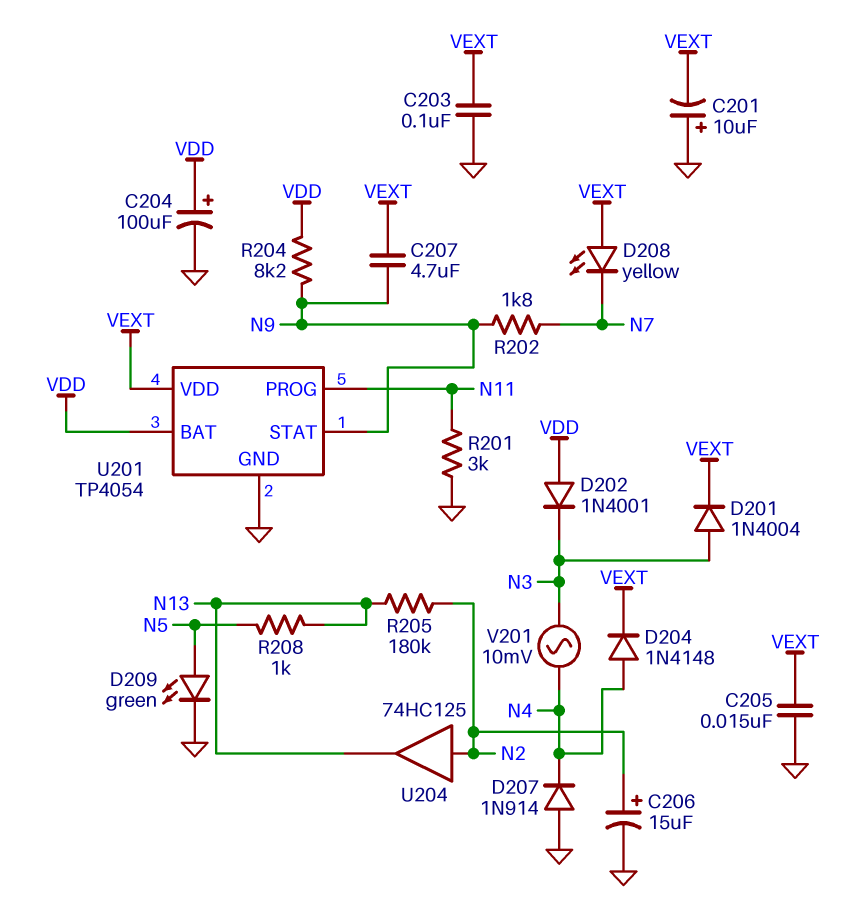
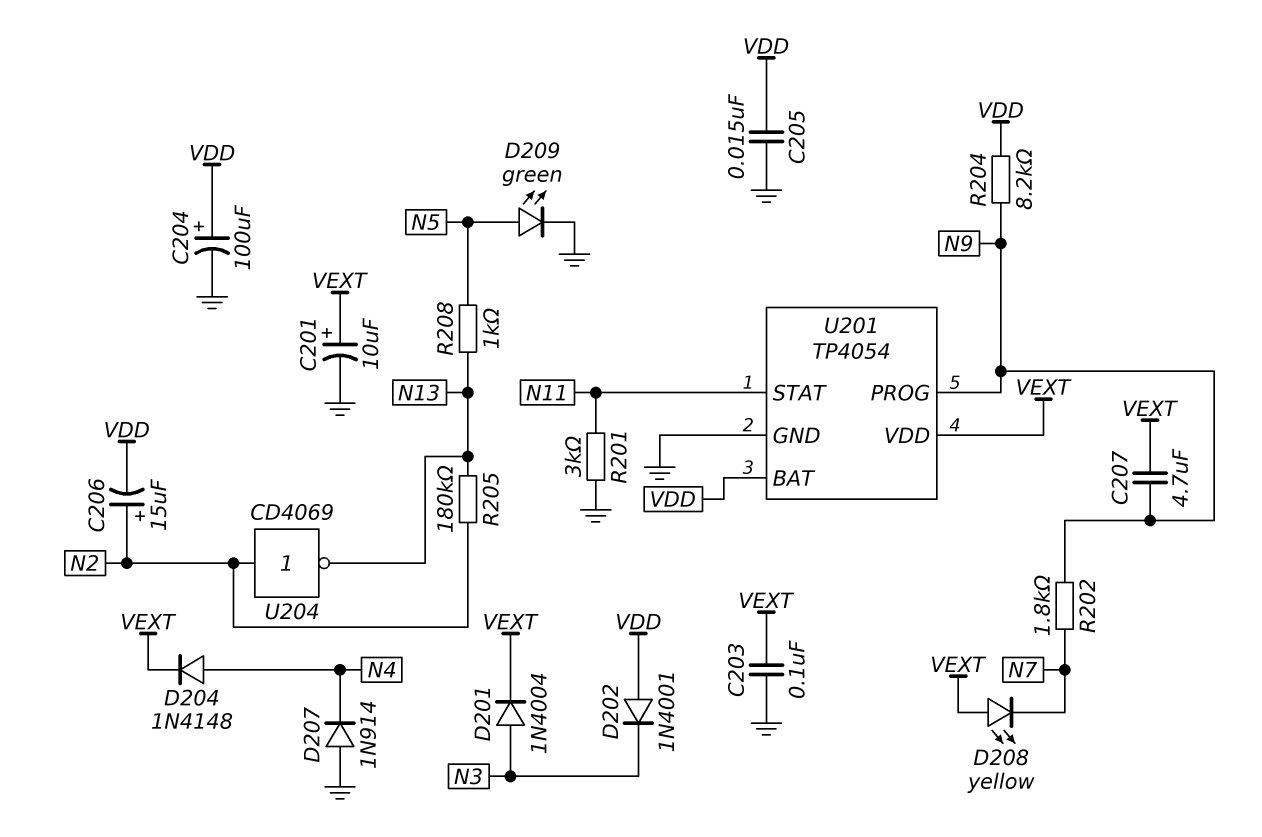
C201: 10uF (plus GND, minus VEXT) -> 10uF (plus VEXT, minus GND)
C205: 15nF (GND, VEXT) -> 15nF (GND, VDD)
C206: 15uF (plus N2, minus GND) -> 15uF (plus N2, minus VDD)
U201 pin PROG: N11 -> N9
U201 pin STAT: N9 -> N11
U204: buffer 74HC125 (in N2, out N13) -> NOT CD4069 (in N2, out N13)
V201: AC 10mV (N3, N4) -> none

